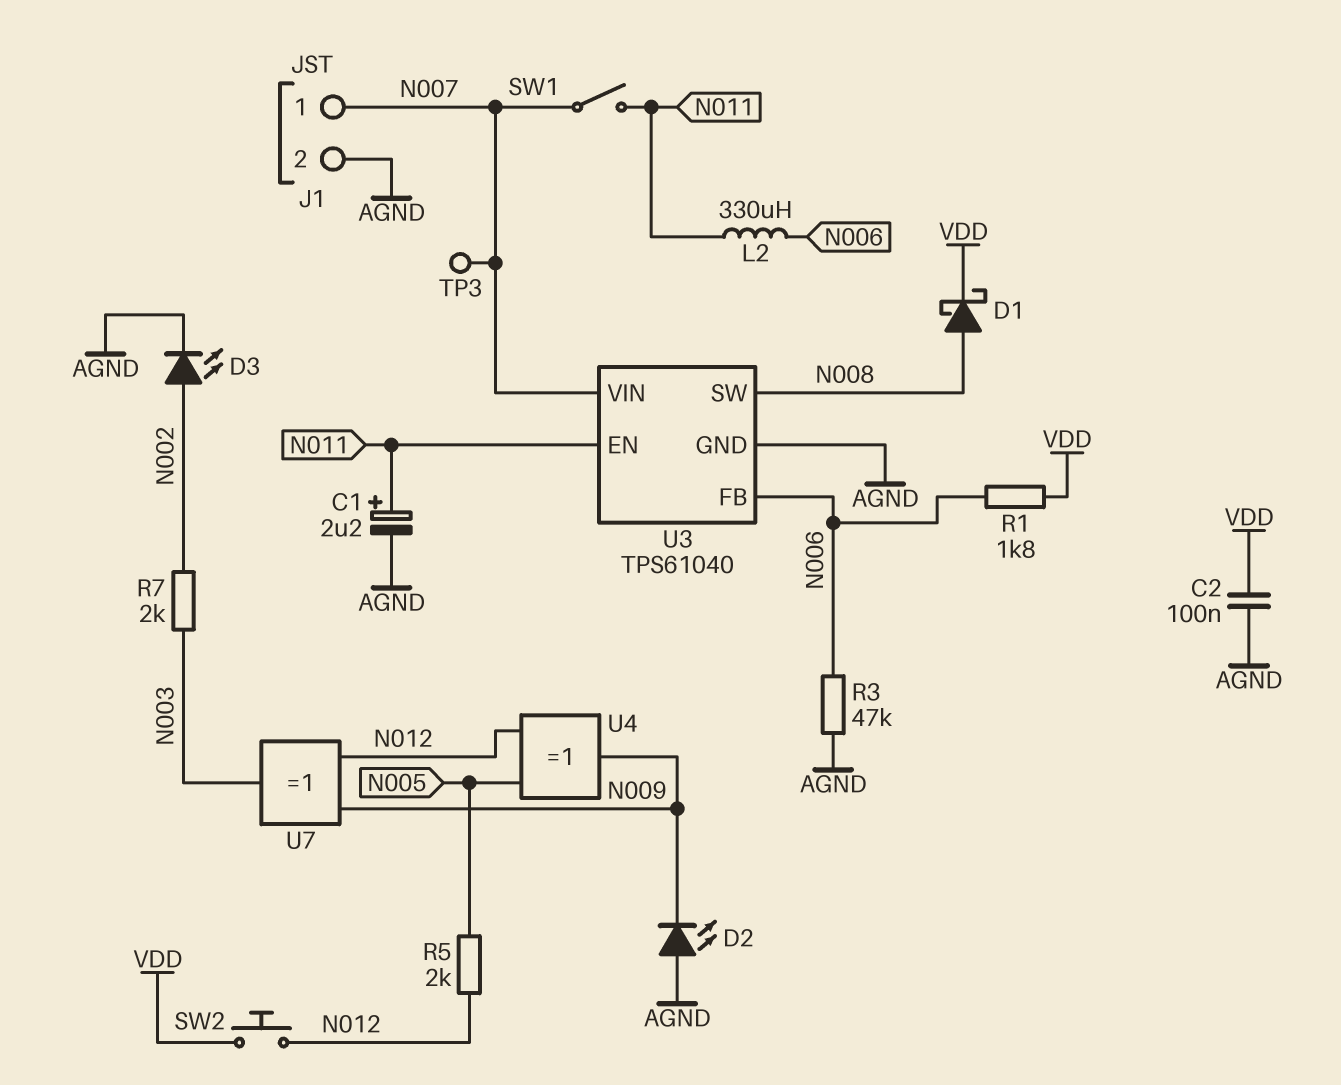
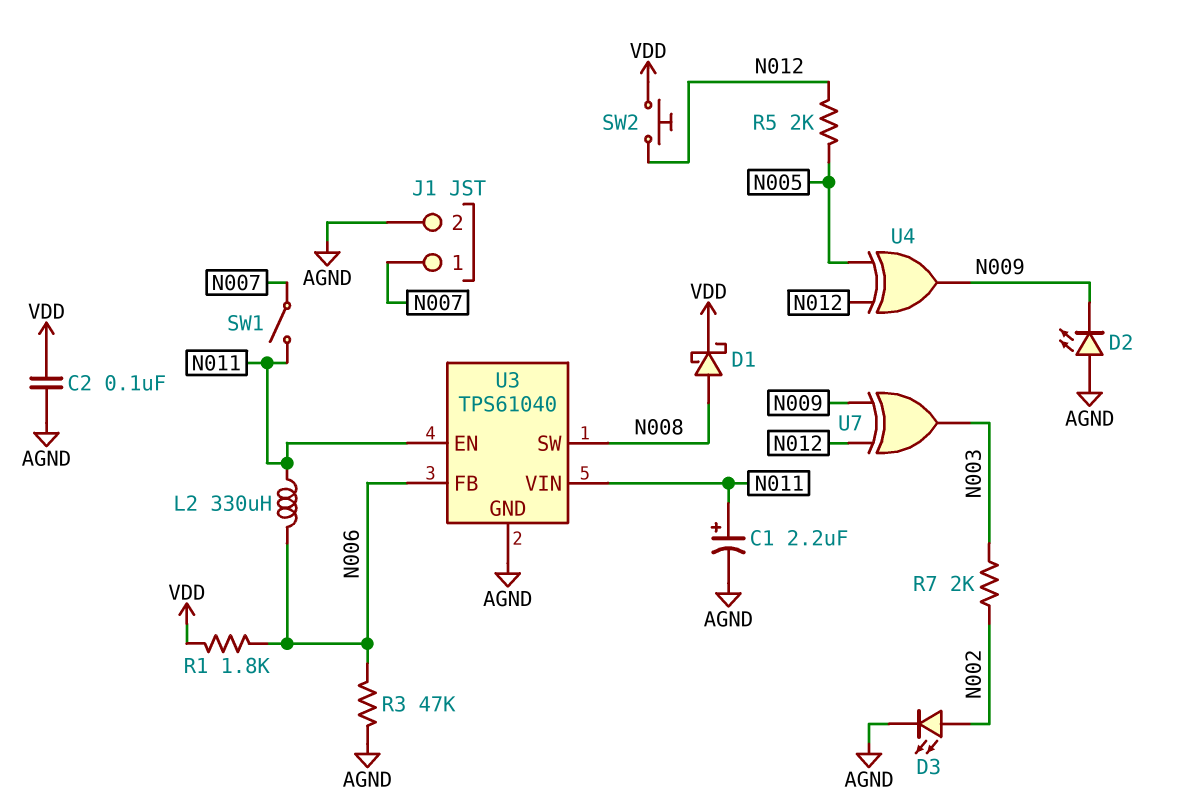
TP3: test point (N007) -> none
U3 pin VIN: N007 -> N011

